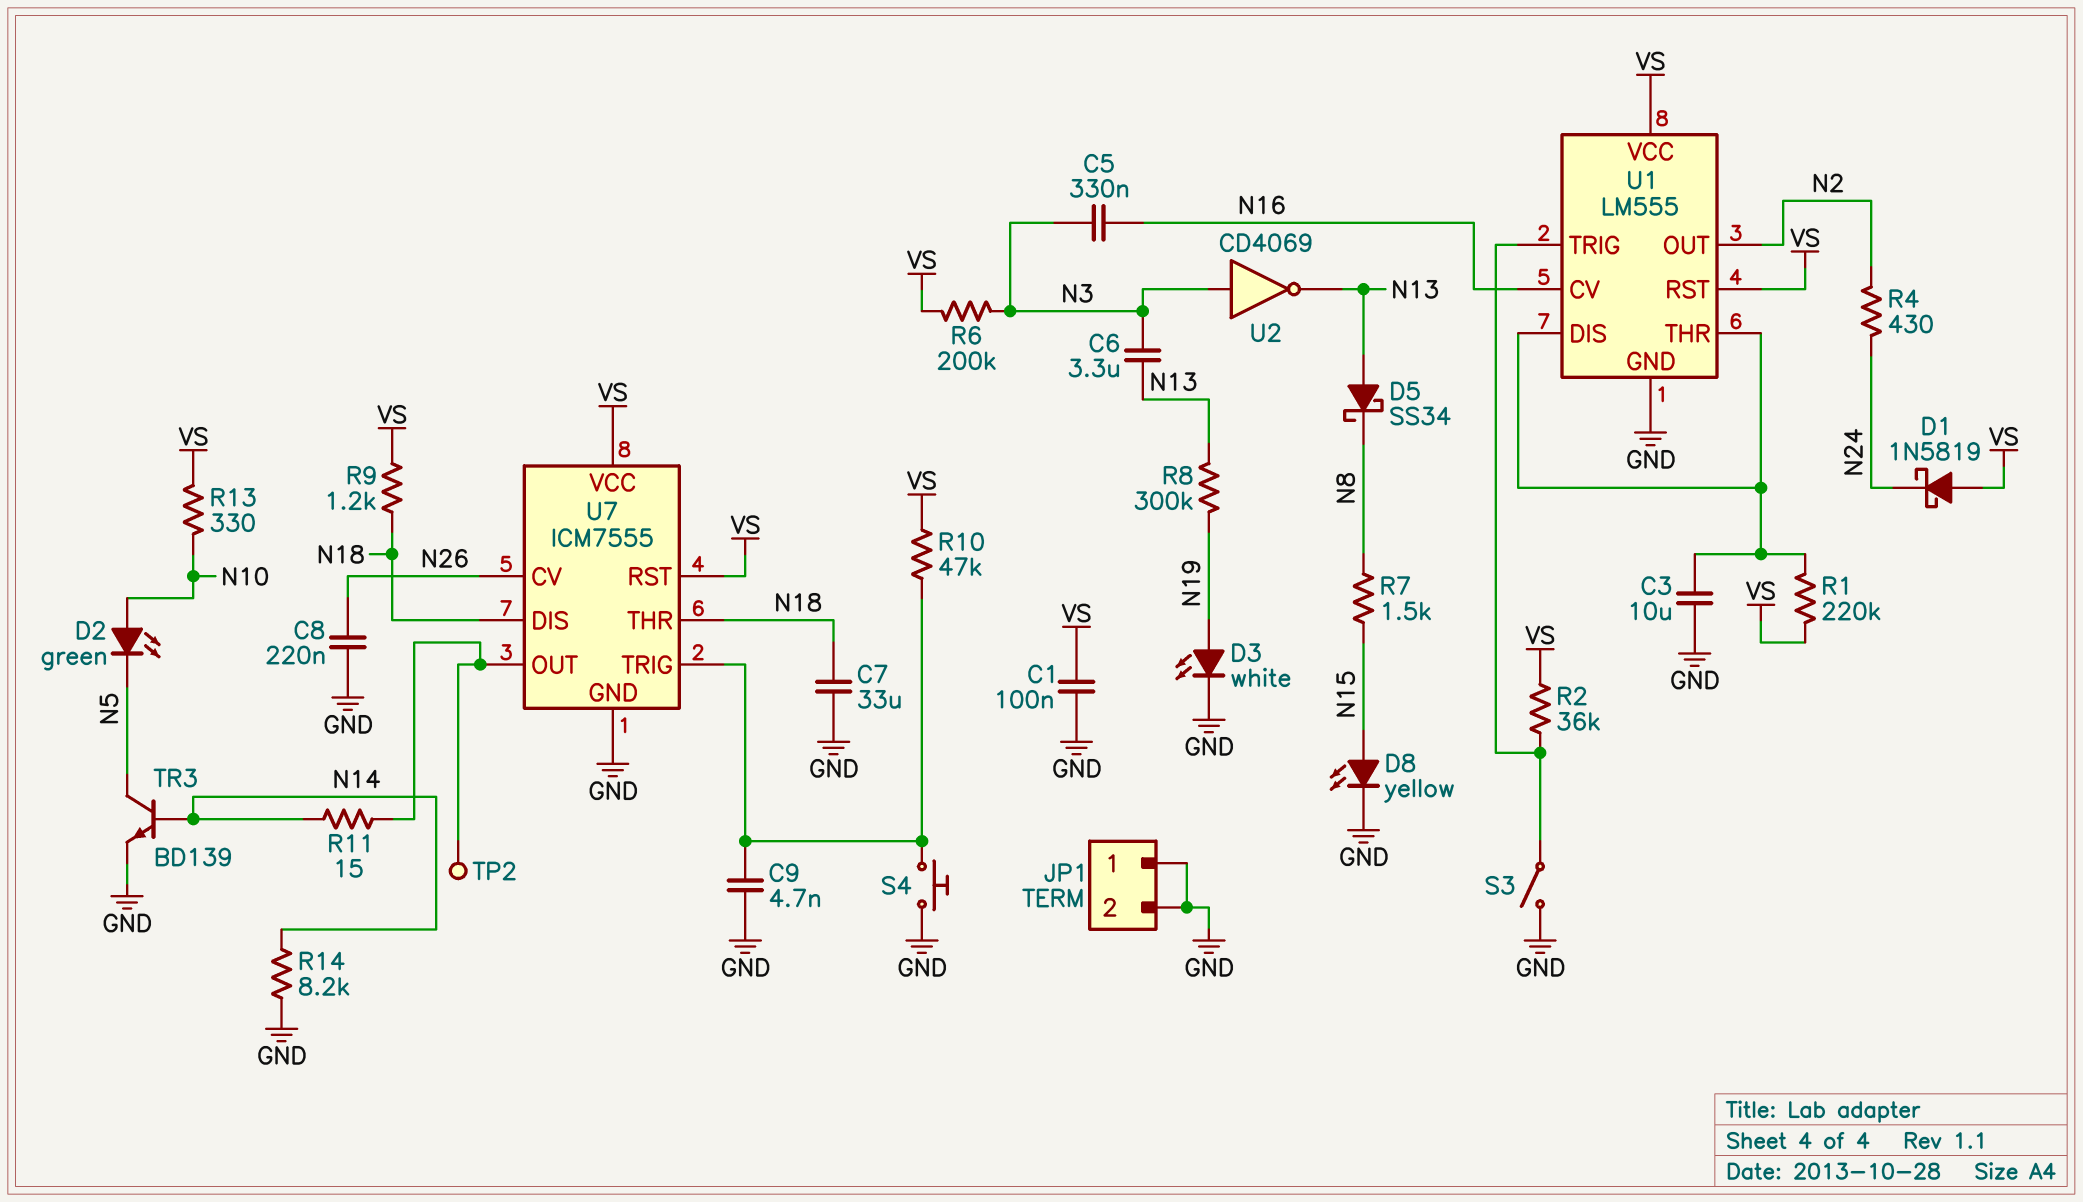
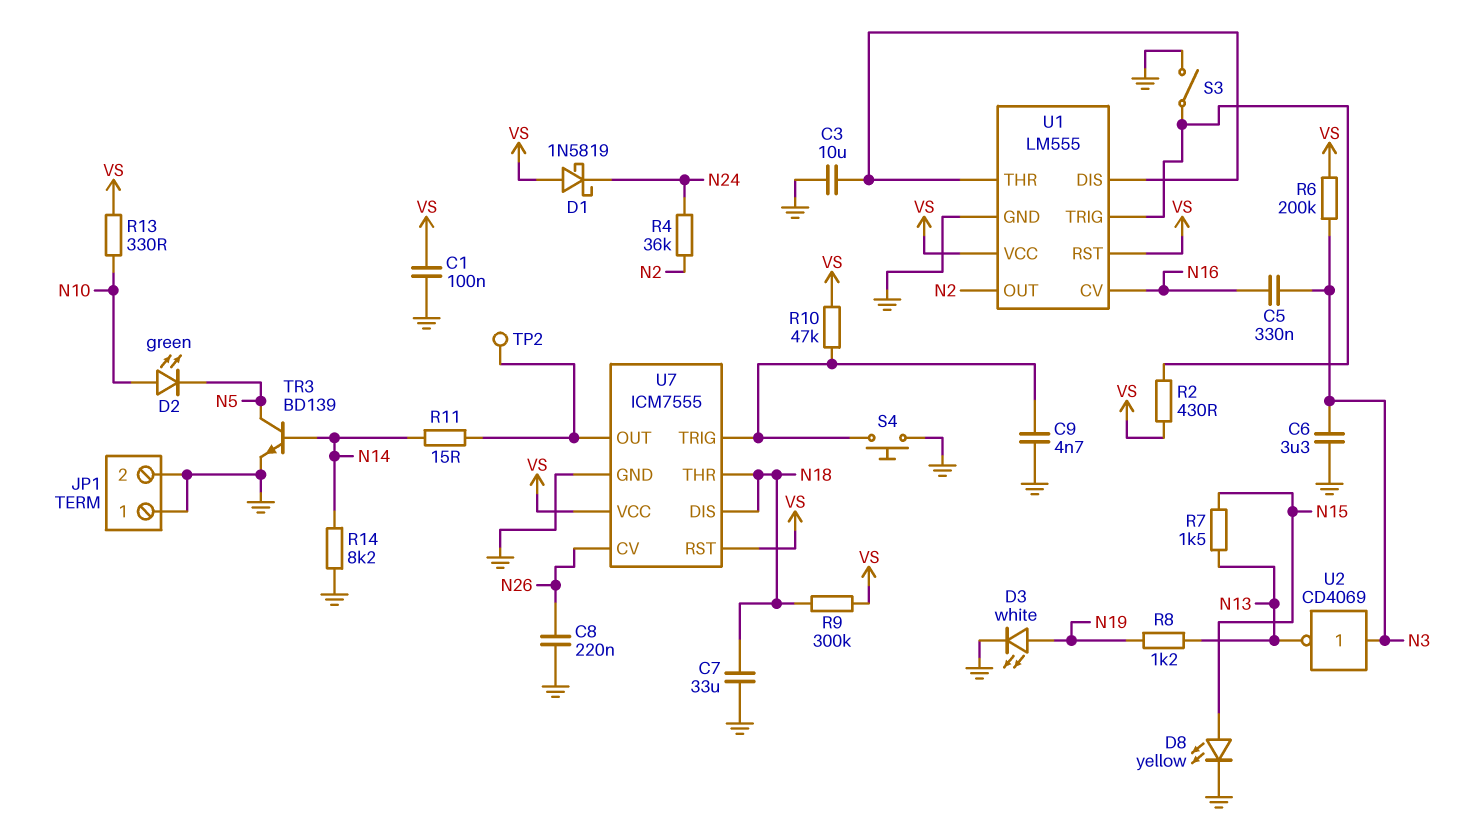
C6: 3.3uF (N3, N13) -> 3.3uF (GND, N3)
D5: schottky SS34 (A N13, K N8) -> none
R1: 220k (U1/DIS, VS) -> none
R2: 36k (U1/TRIG, VS) -> 430 (U1/TRIG, VS)
R4: 430 (N2, N24) -> 36k (N2, N24)
R7: 1.5k (N8, N15) -> 1.5k (N13, N15)
R8: 300k (N13, N19) -> 1.2k (N13, N19)
R9: 1.2k (N18, VS) -> 300k (N18, VS)

